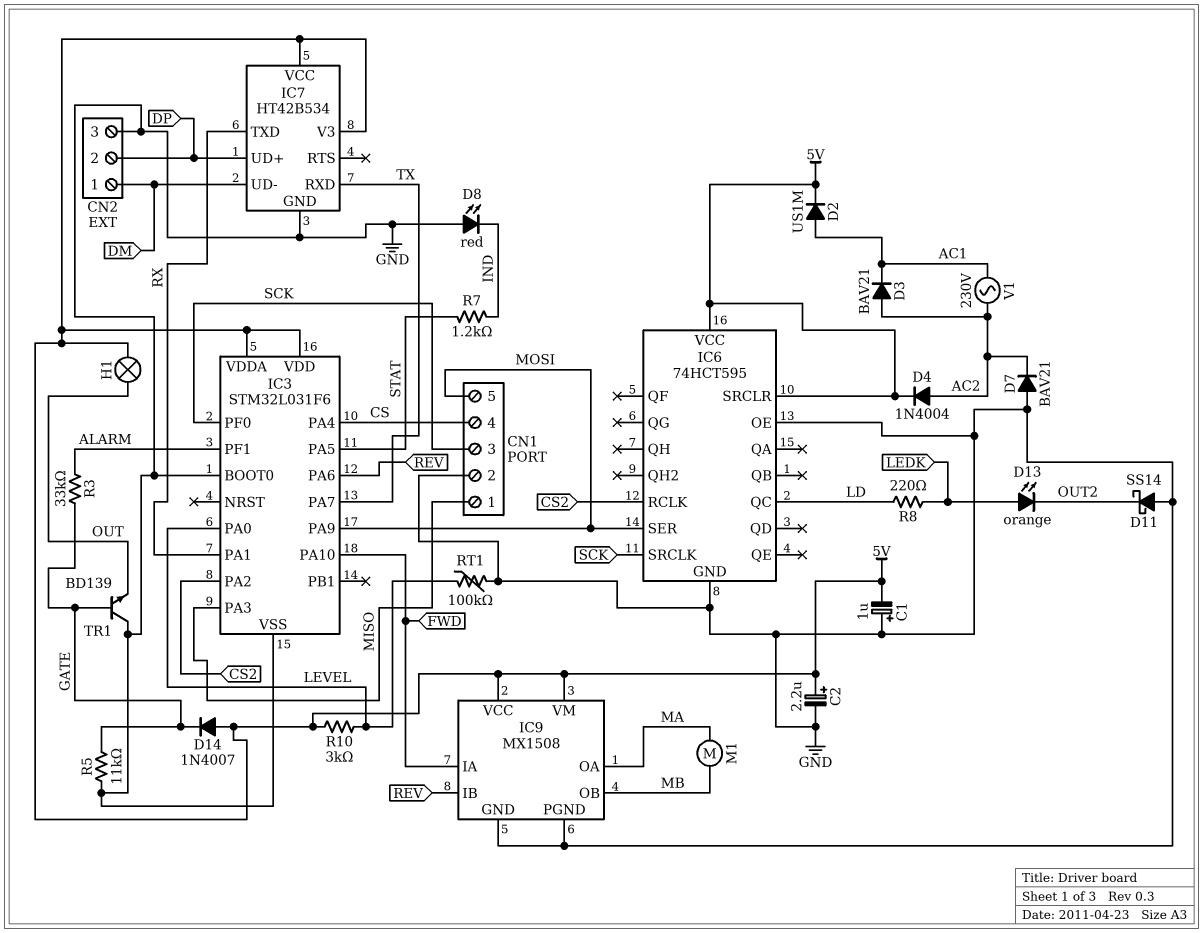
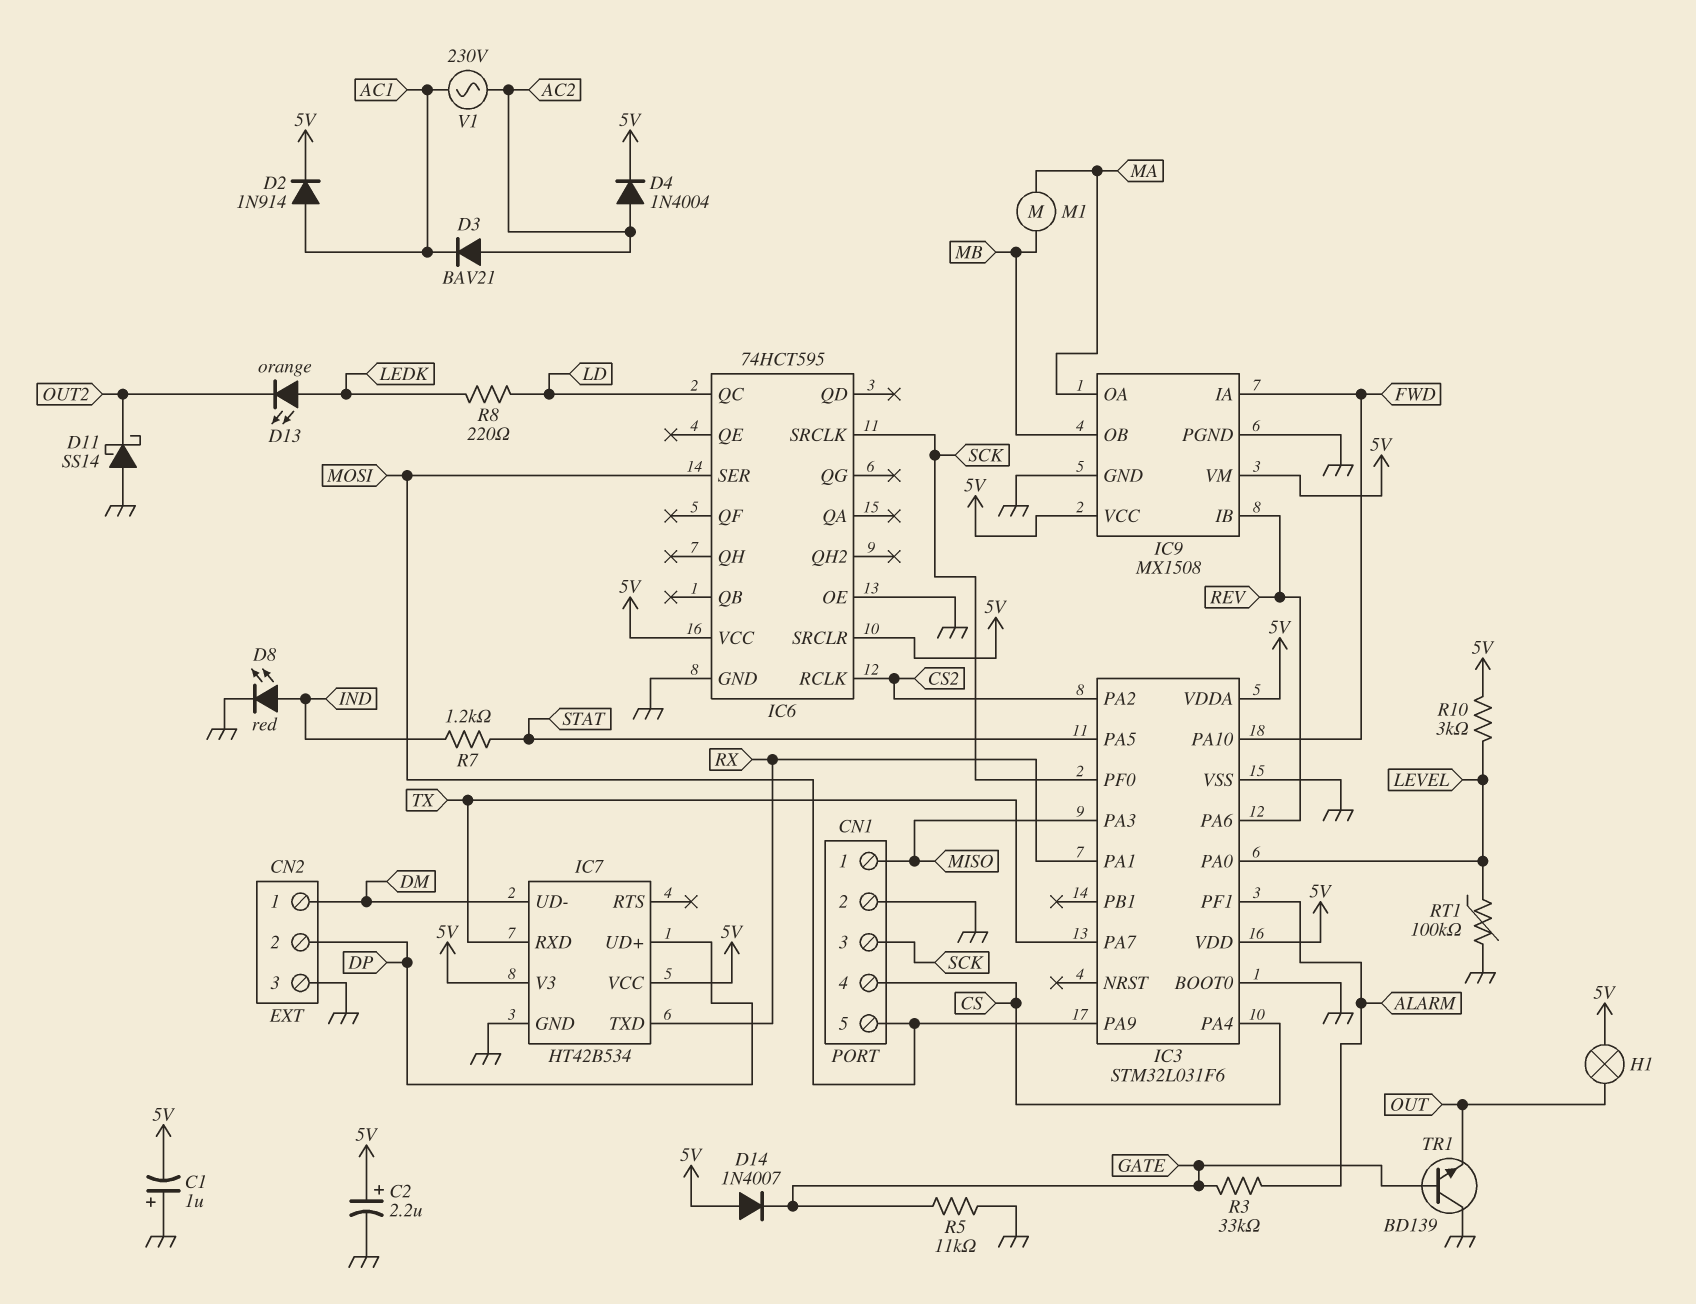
D2: diode US1M (A AC1, K 5V) -> diode 1N914 (A AC1, K 5V)
D7: diode BAV21 (A GND, K AC2) -> none
D8: LED red (A GND, K IND) -> LED red (A IND, K GND)

